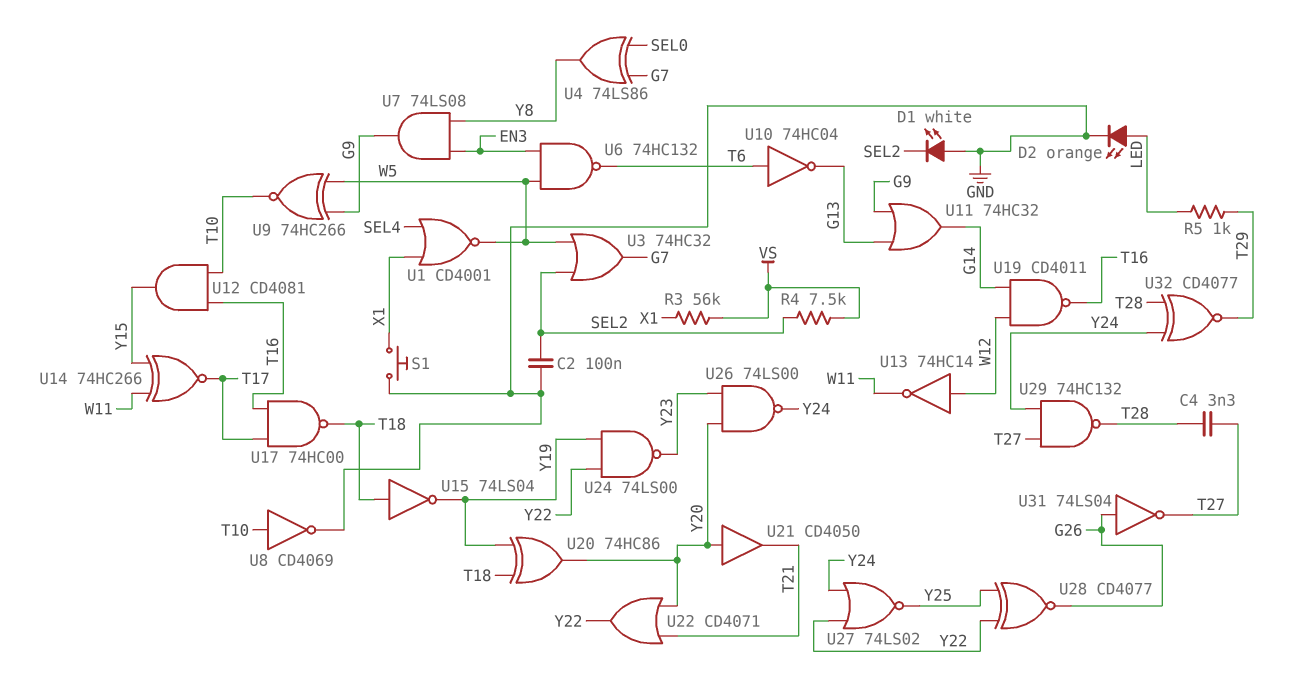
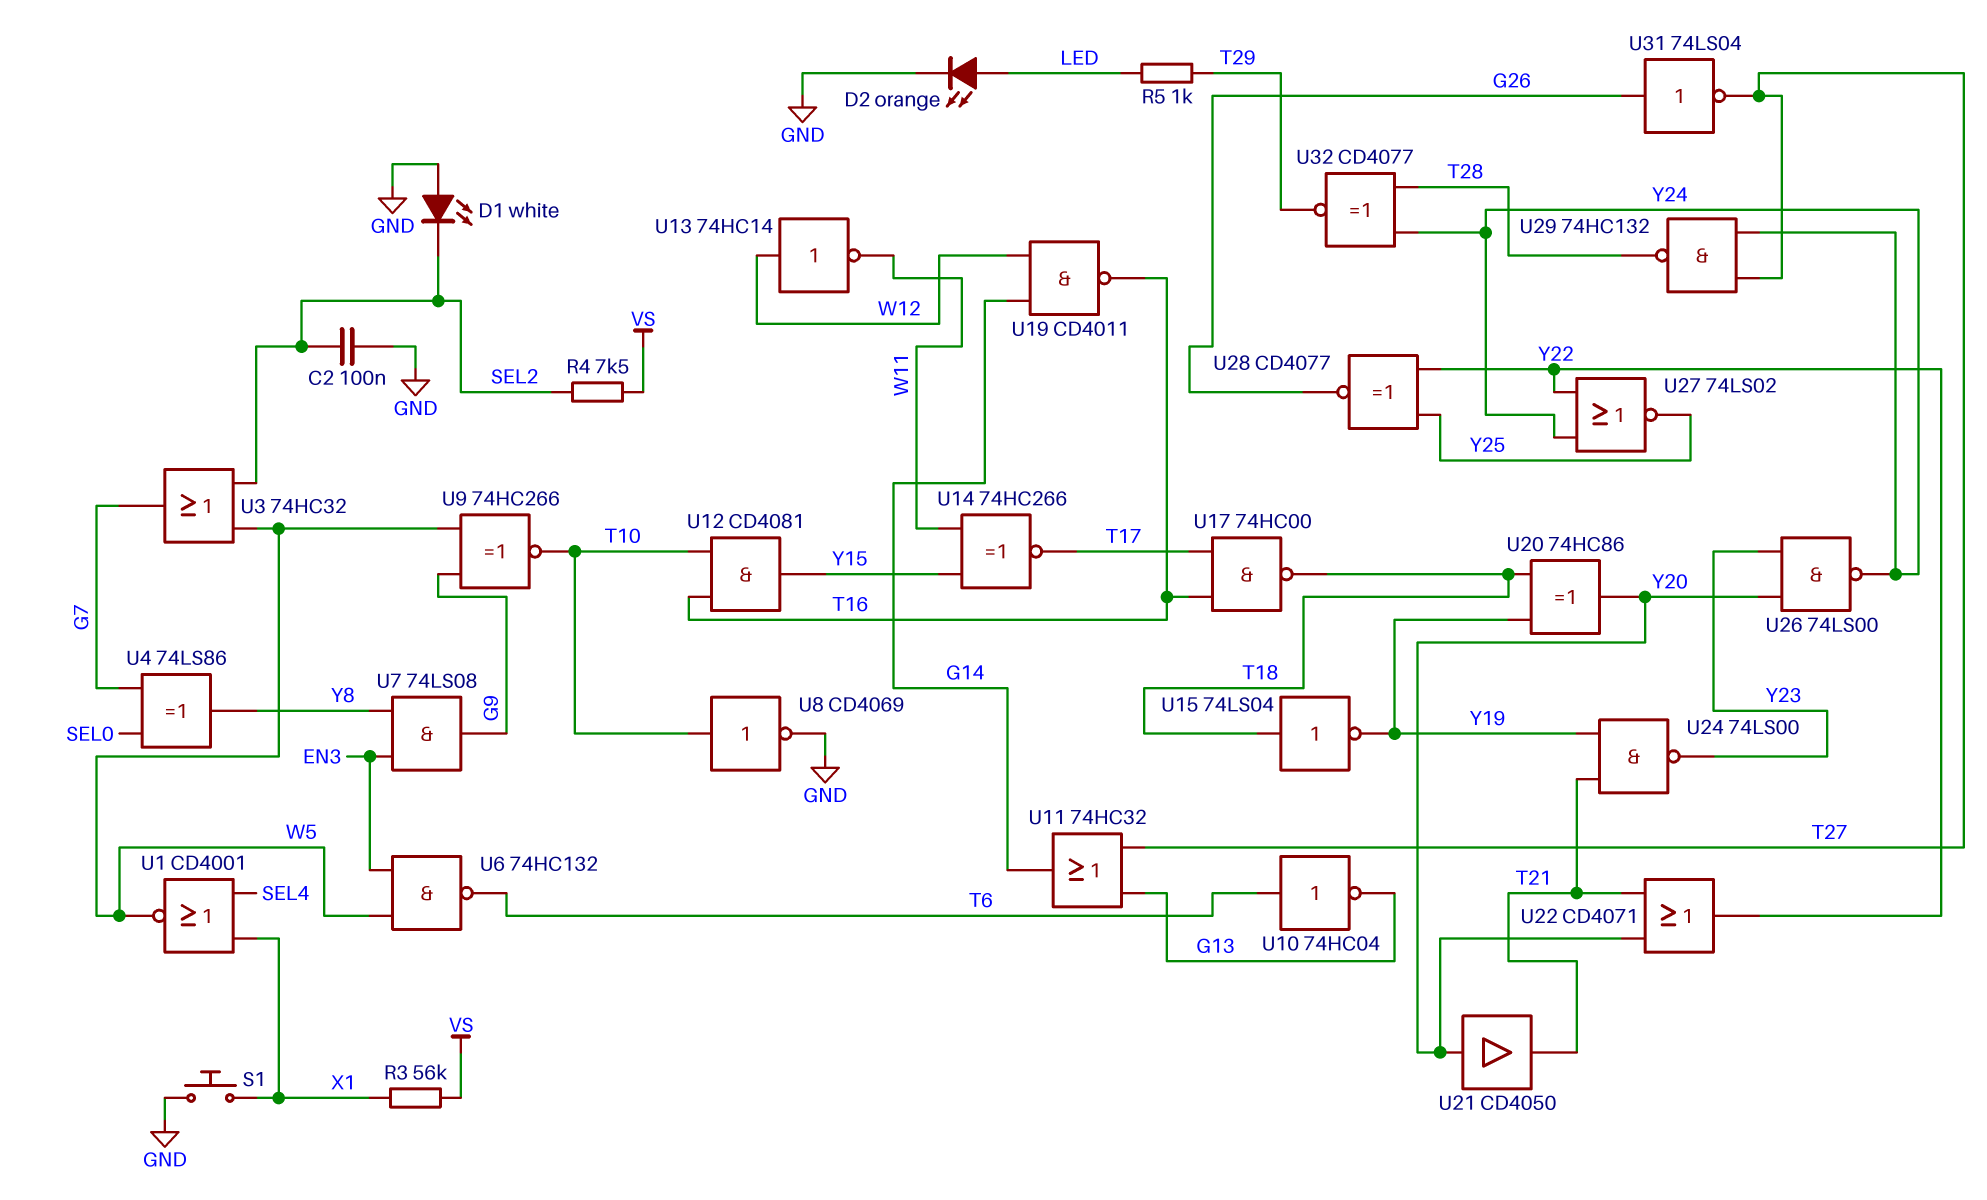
C4: 3.3nF (T27, T28) -> none
U11: OR 74HC32 (in G9, in G13, out G14) -> OR 74HC32 (in G13, in T27, out G14)
U24: NAND 74LS00 (in Y19, in Y22, out Y23) -> NAND 74LS00 (in T21, in Y19, out Y23)

